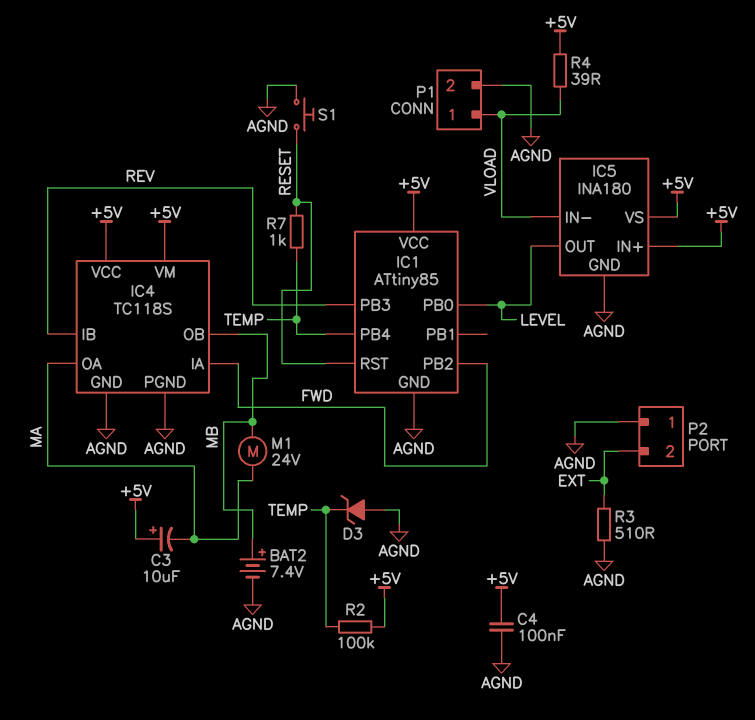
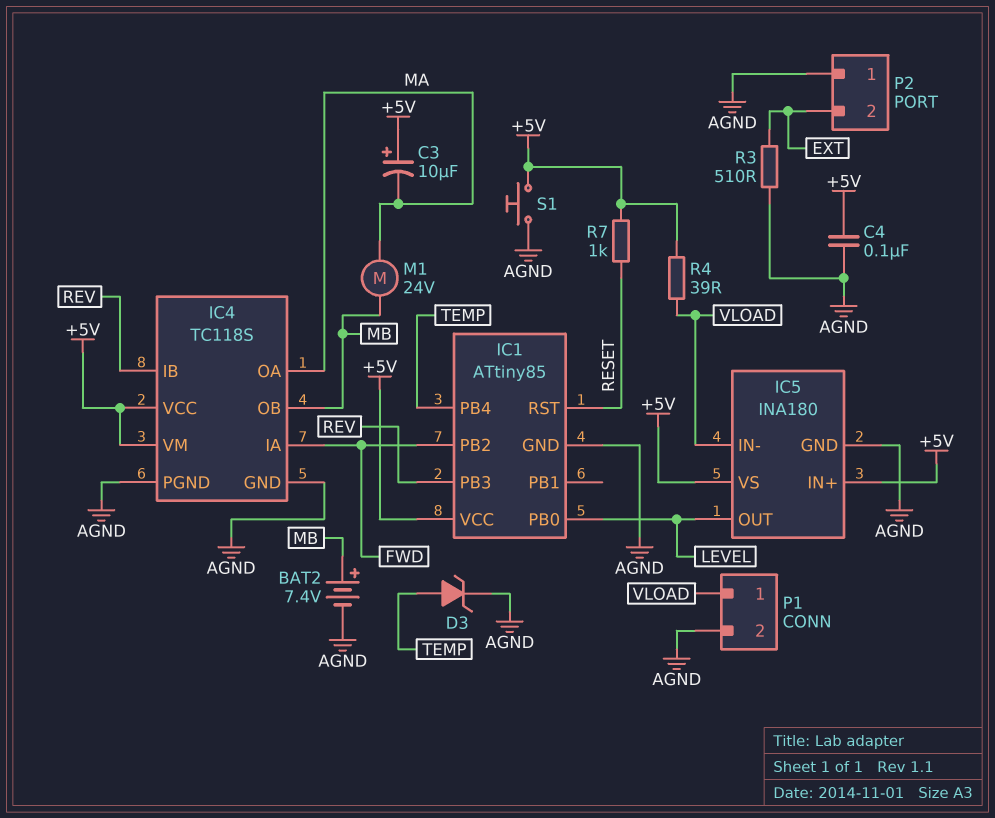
D3: zener (A AGND, K TEMP) -> zener (A TEMP, K AGND)
R2: 100k (+5V, TEMP) -> none
R7: 1k (RESET, TEMP) -> 1k (+5V, RESET)
S1: button (AGND, RESET) -> button (+5V, AGND)

